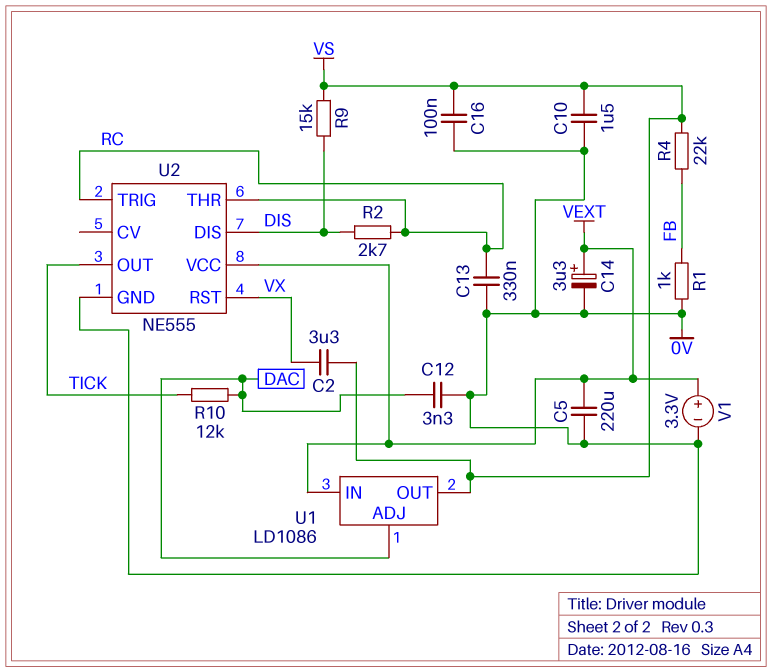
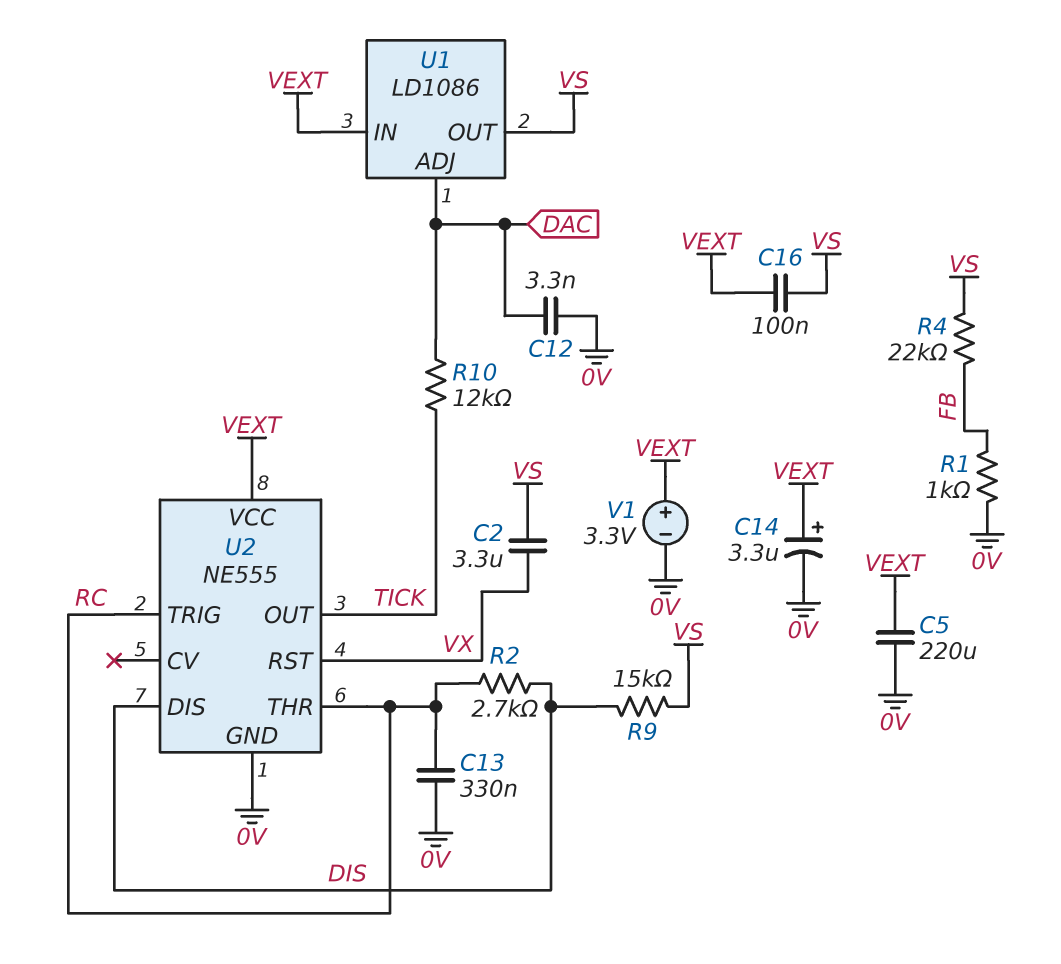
C10: 1.5uF (0V, VS) -> none
C16: 100nF (0V, VS) -> 100nF (VEXT, VS)

